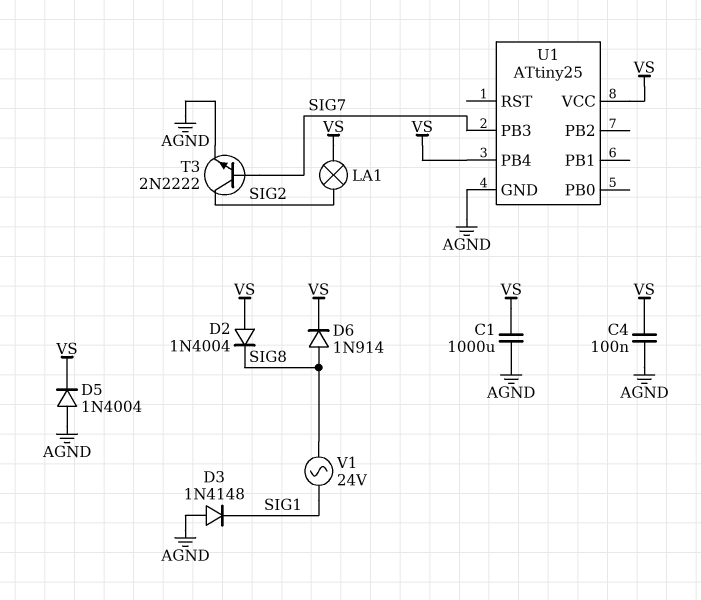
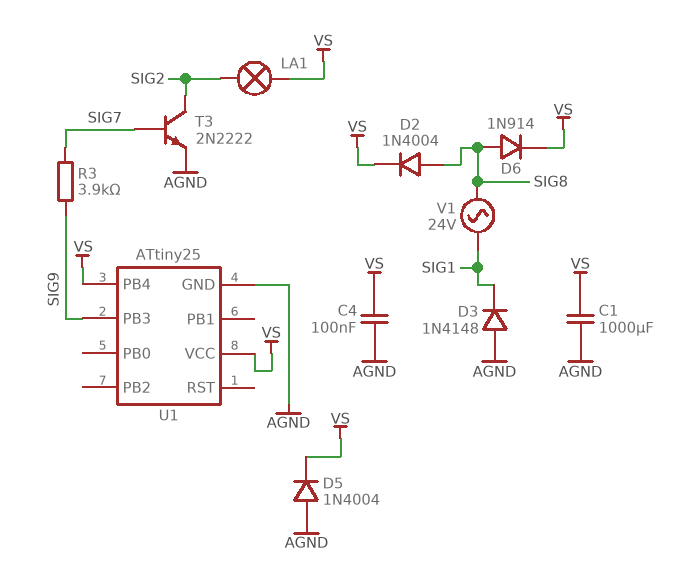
D2: diode 1N4004 (A VS, K SIG8) -> diode 1N4004 (A SIG8, K VS)
R3: none -> 3.9k (SIG7, SIG9)
U1 pin PB3: SIG7 -> SIG9

